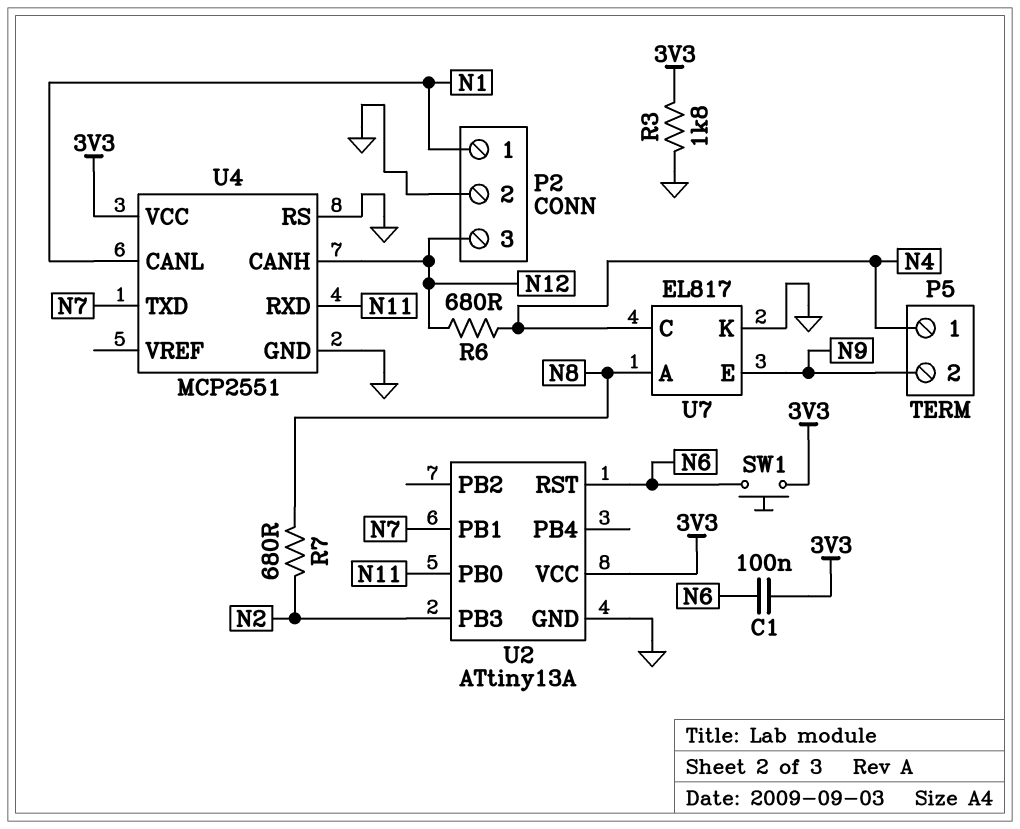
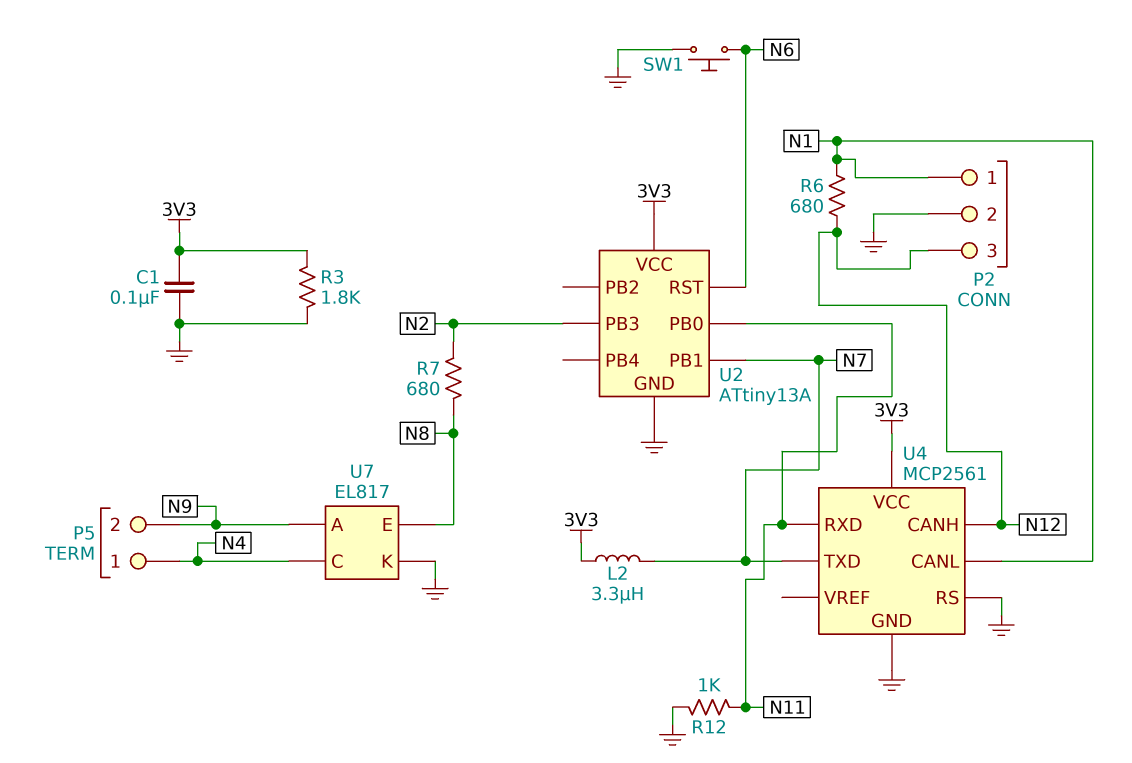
C1: 100nF (3V3, N6) -> 100nF (3V3, GND)
L2: none -> 3.3uH (3V3, N7)
R6: 680 (N4, N12) -> 680 (N1, N12)
R12: none -> 1k (GND, N11)
SW1: button (3V3, N6) -> button (GND, N6)
U4: MCP2551 -> MCP2561
U7 pin A: N8 -> N9
U7 pin E: N9 -> N8

